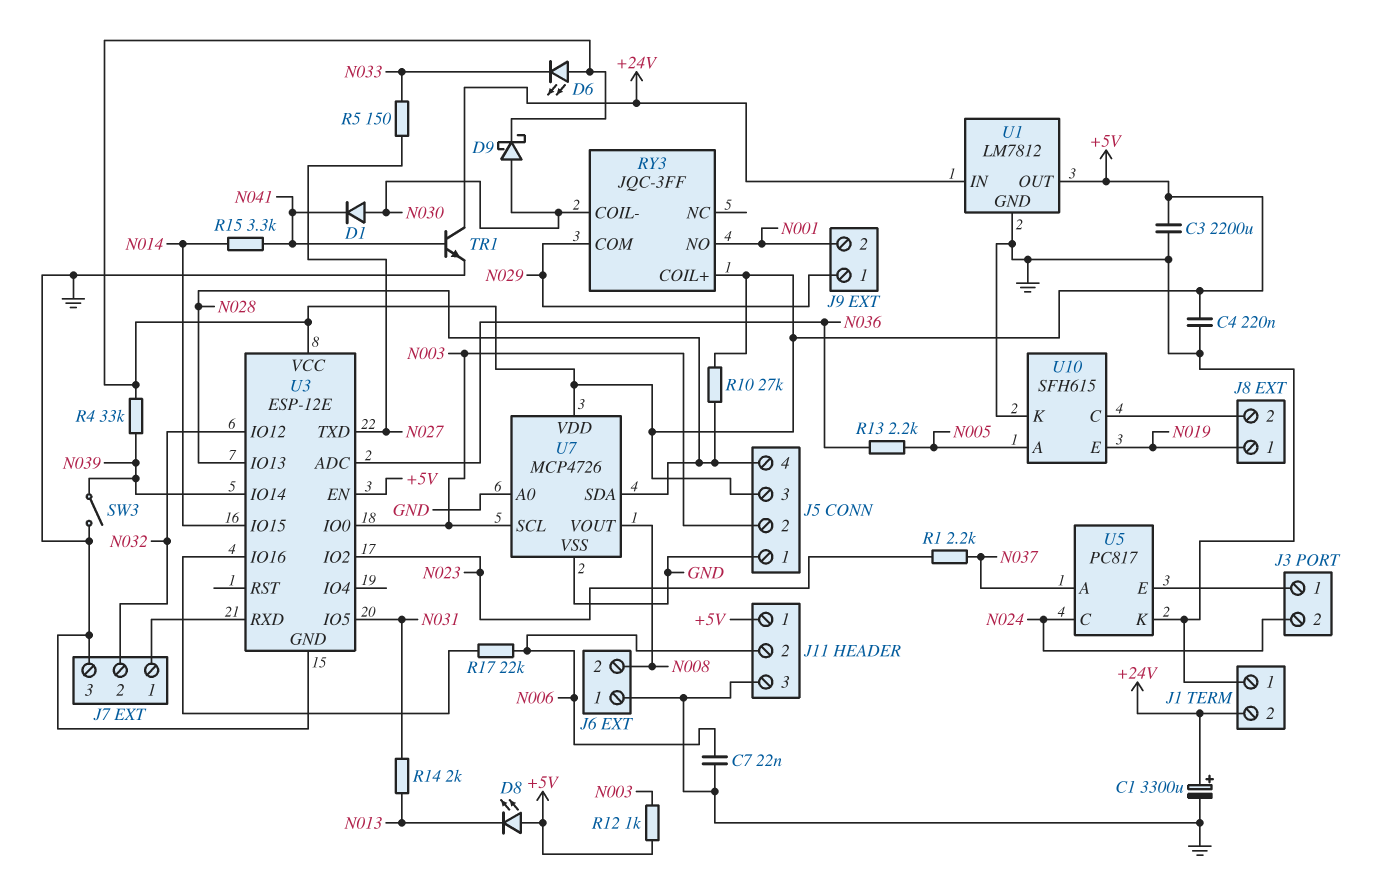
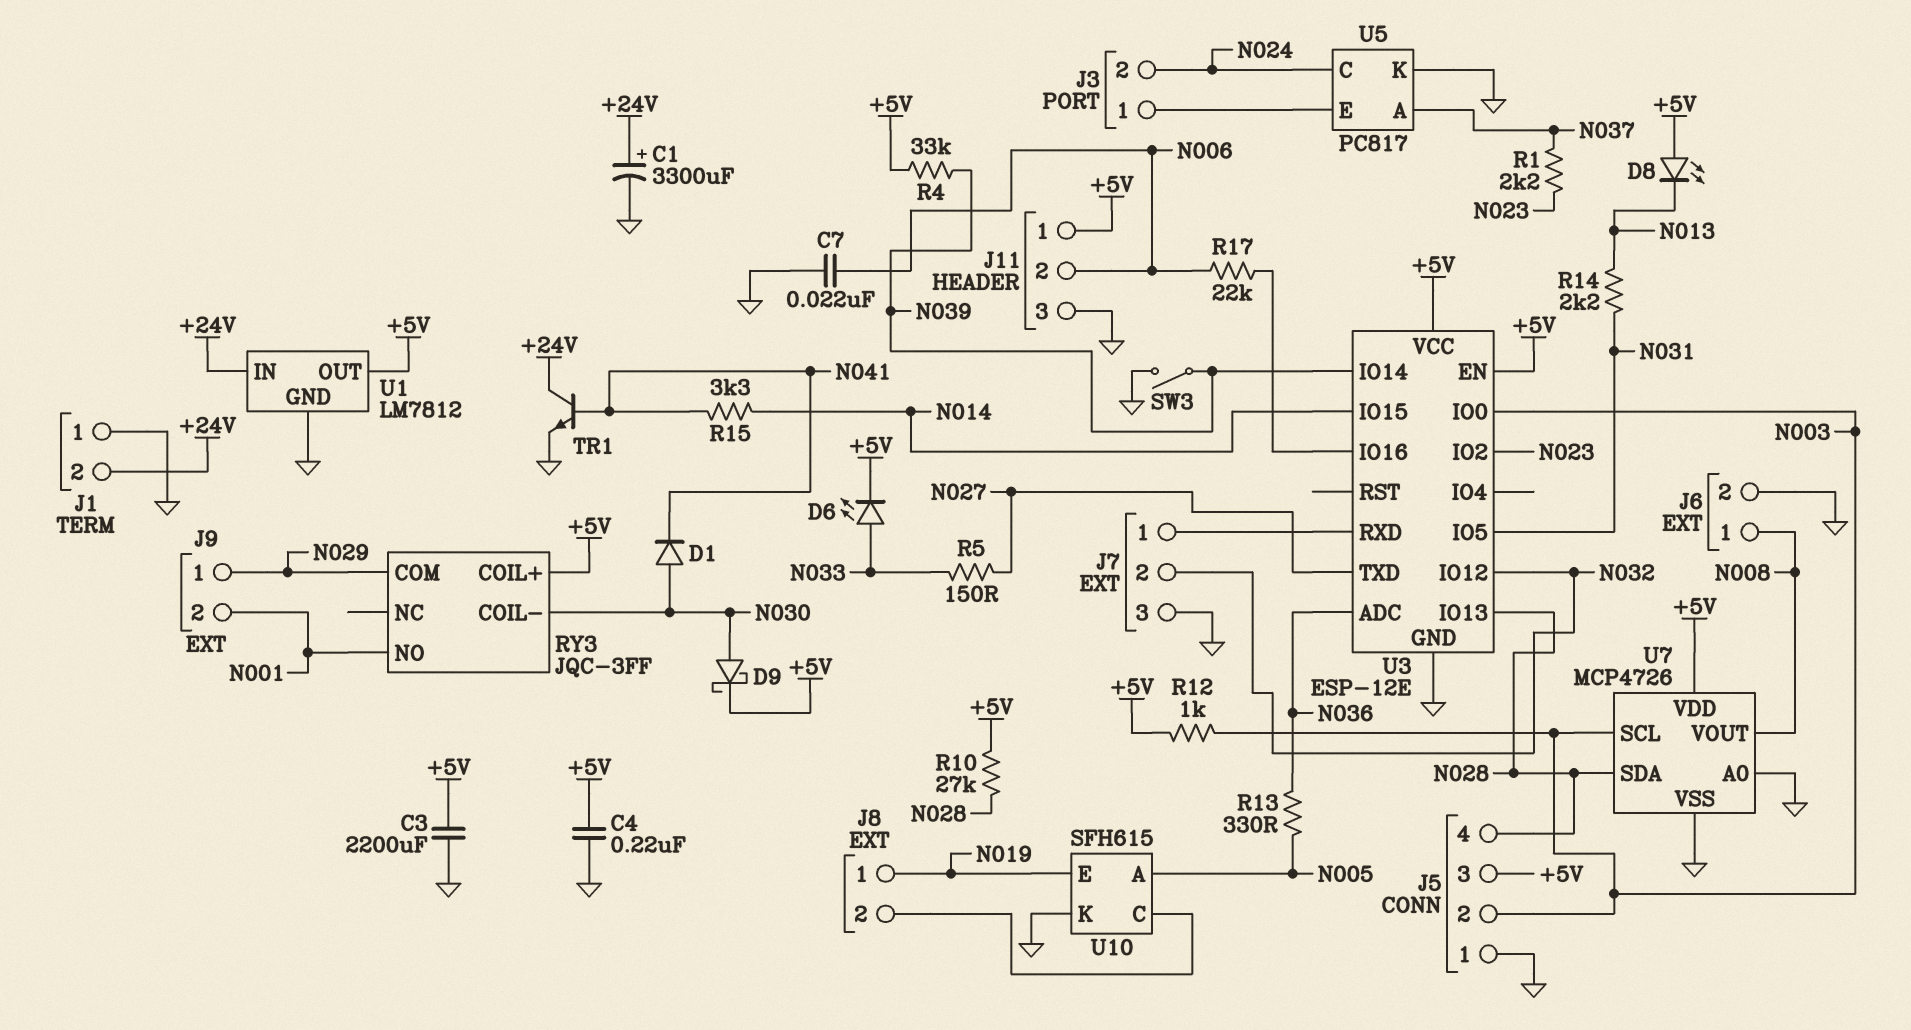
D6: LED (A +5V, K N033) -> LED (A N033, K +5V)
J6 pin 1: GND -> N008
J6 pin 2: N008 -> GND
R13: 2.2k (N005, N036) -> 330 (N005, N036)
R14: 2k (N013, N031) -> 2.2k (N013, N031)

